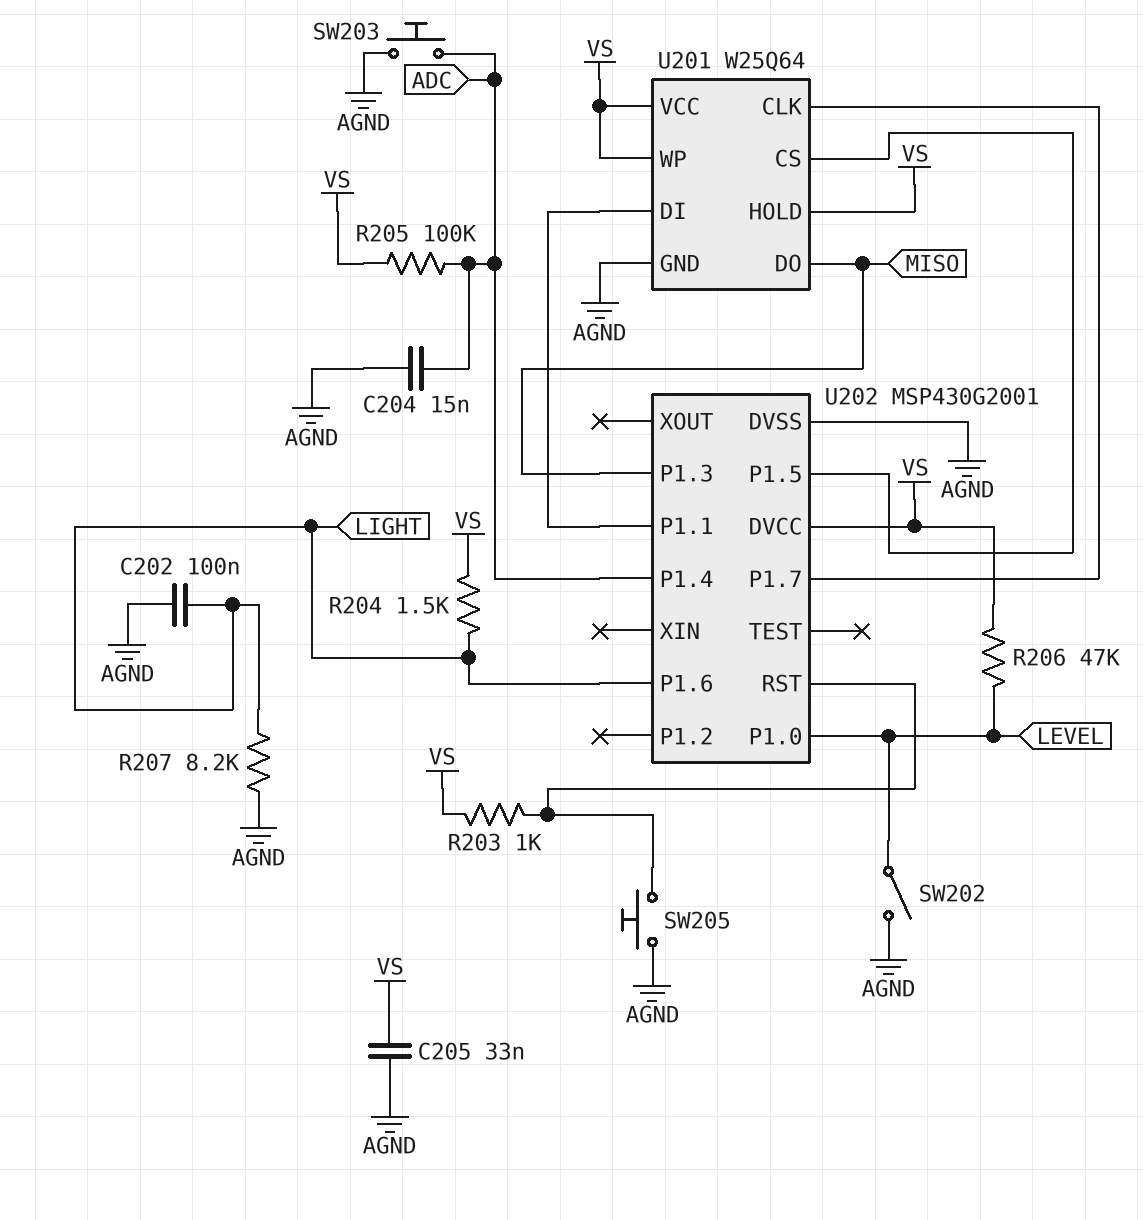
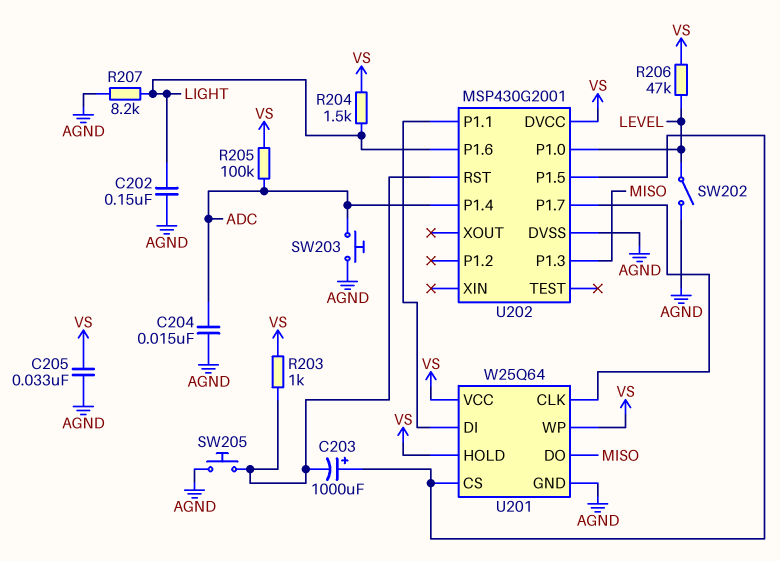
C202: 100nF (AGND, LIGHT) -> 150nF (AGND, LIGHT)
C203: none -> 1000uF (plus U201/CS, minus U202/RST)

